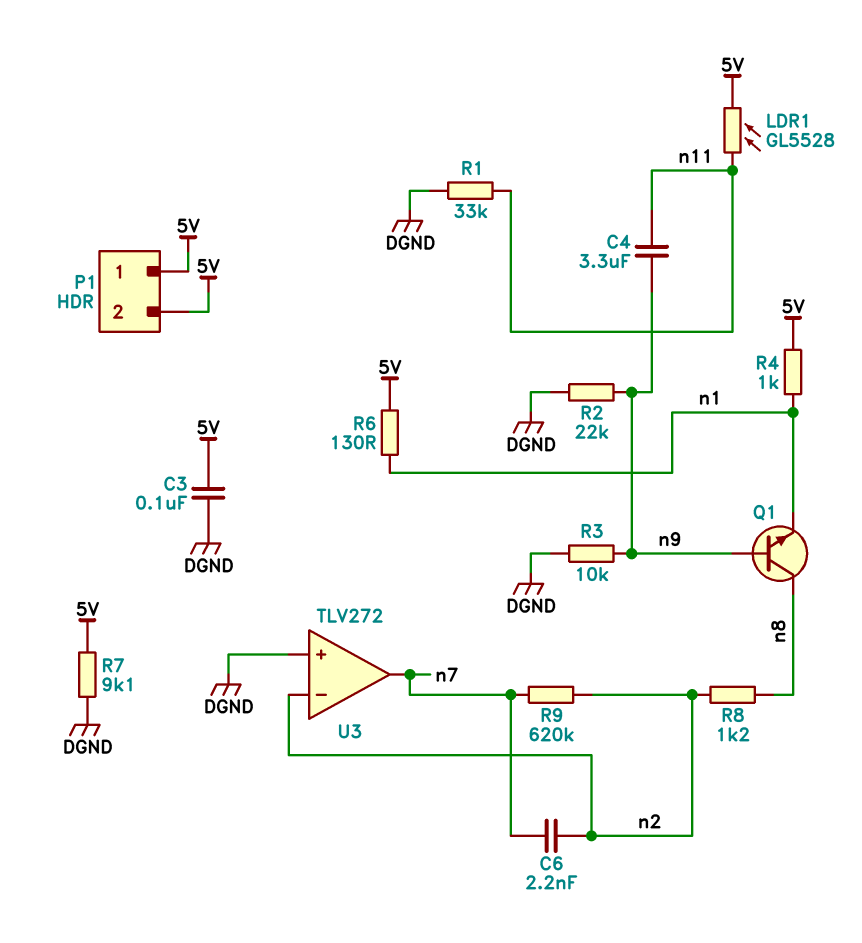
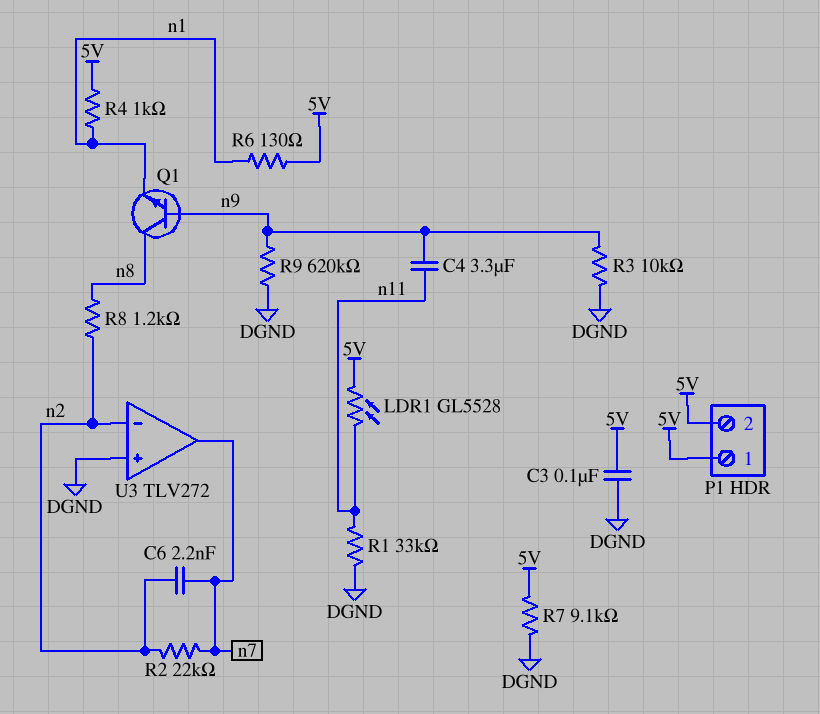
R2: 22k (DGND, n9) -> 22k (n2, n7)
R9: 620k (n2, n7) -> 620k (DGND, n9)

